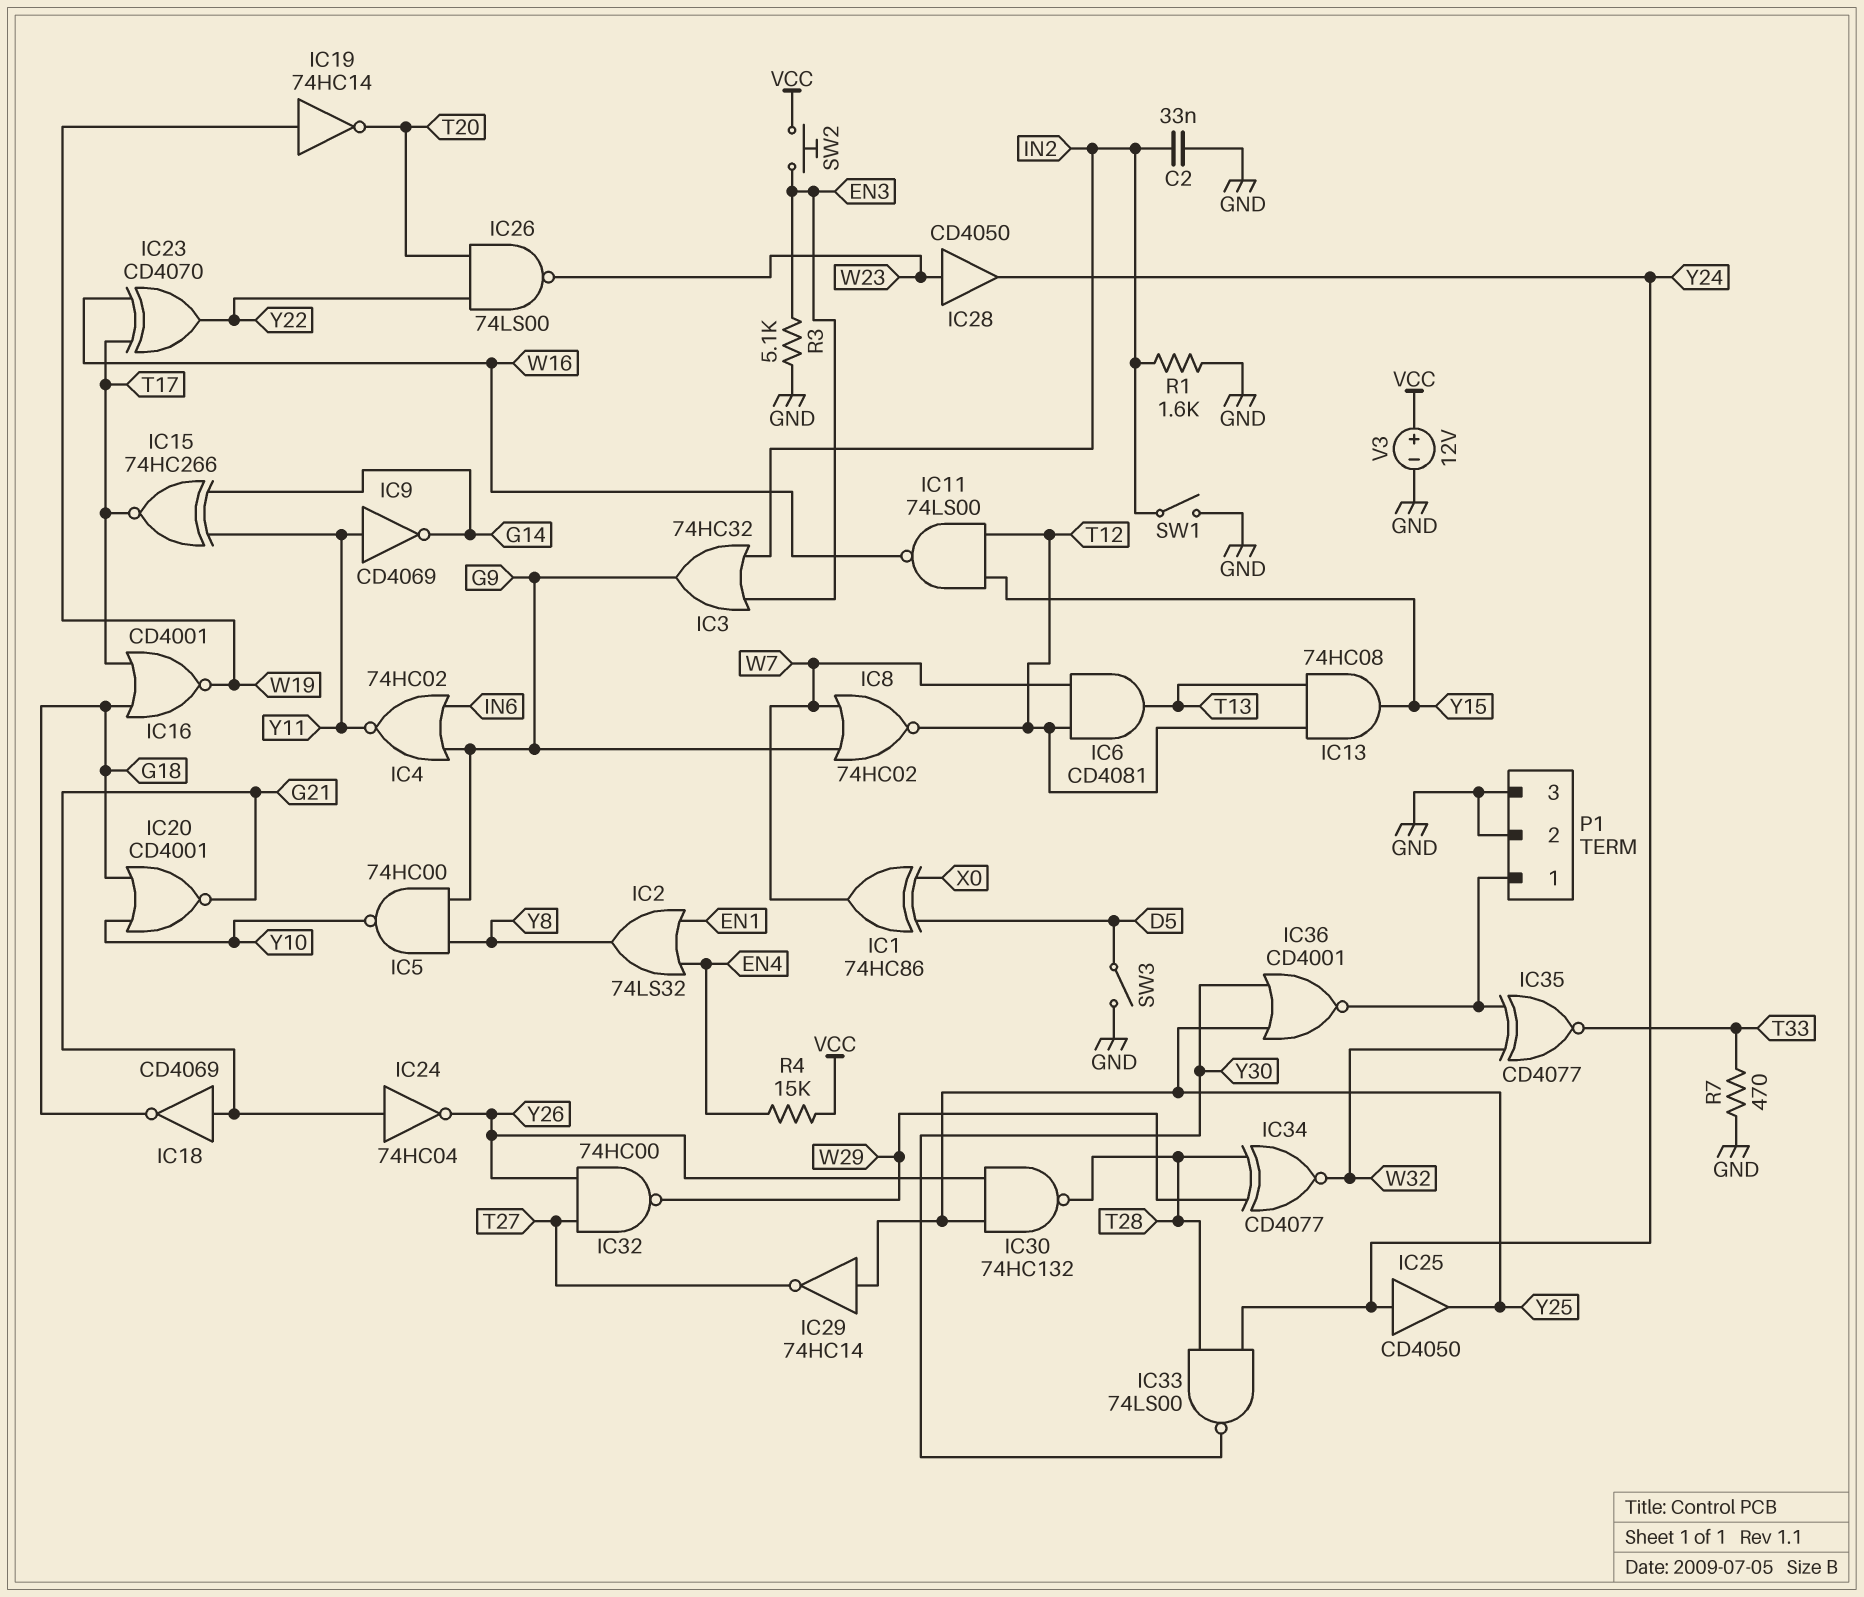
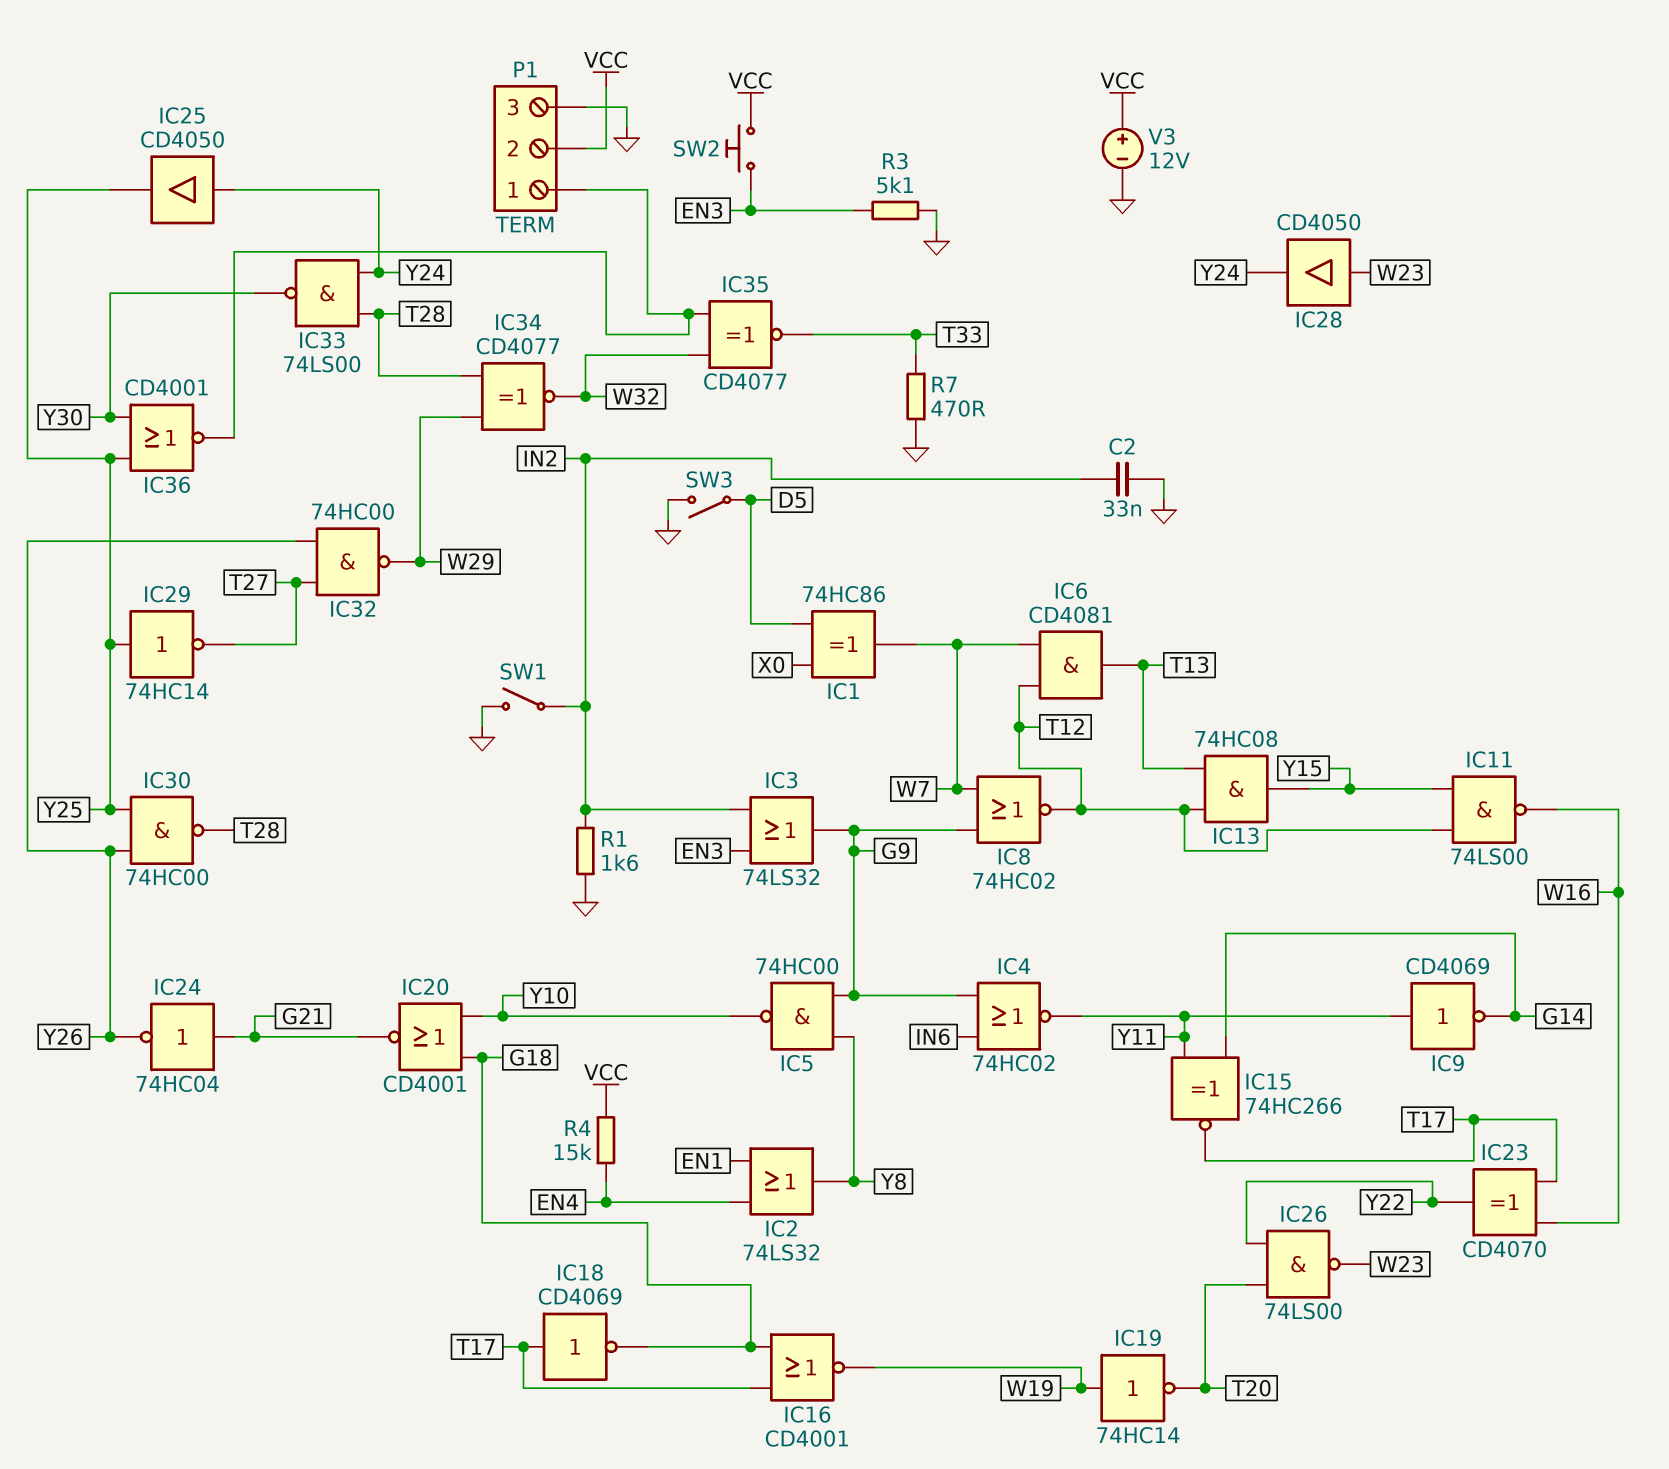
IC3: OR 74HC32 (in EN3, in IN2, out G9) -> OR 74LS32 (in EN3, in IN2, out G9)
IC18: NOT CD4069 (in G21, out G18) -> NOT CD4069 (in T17, out G18)
IC30: NAND 74HC132 (in Y25, in Y26, out T28) -> NAND 74HC00 (in Y25, in Y26, out T28)
P1 pin 2: GND -> VCC

